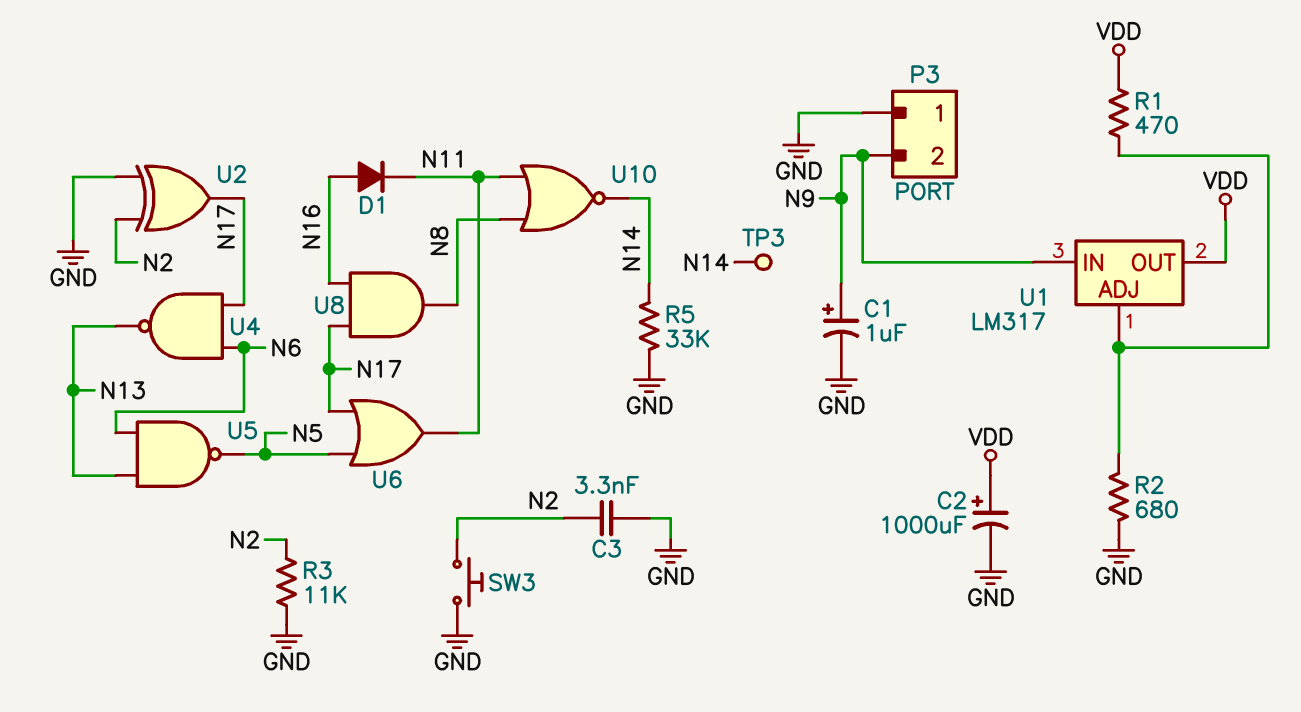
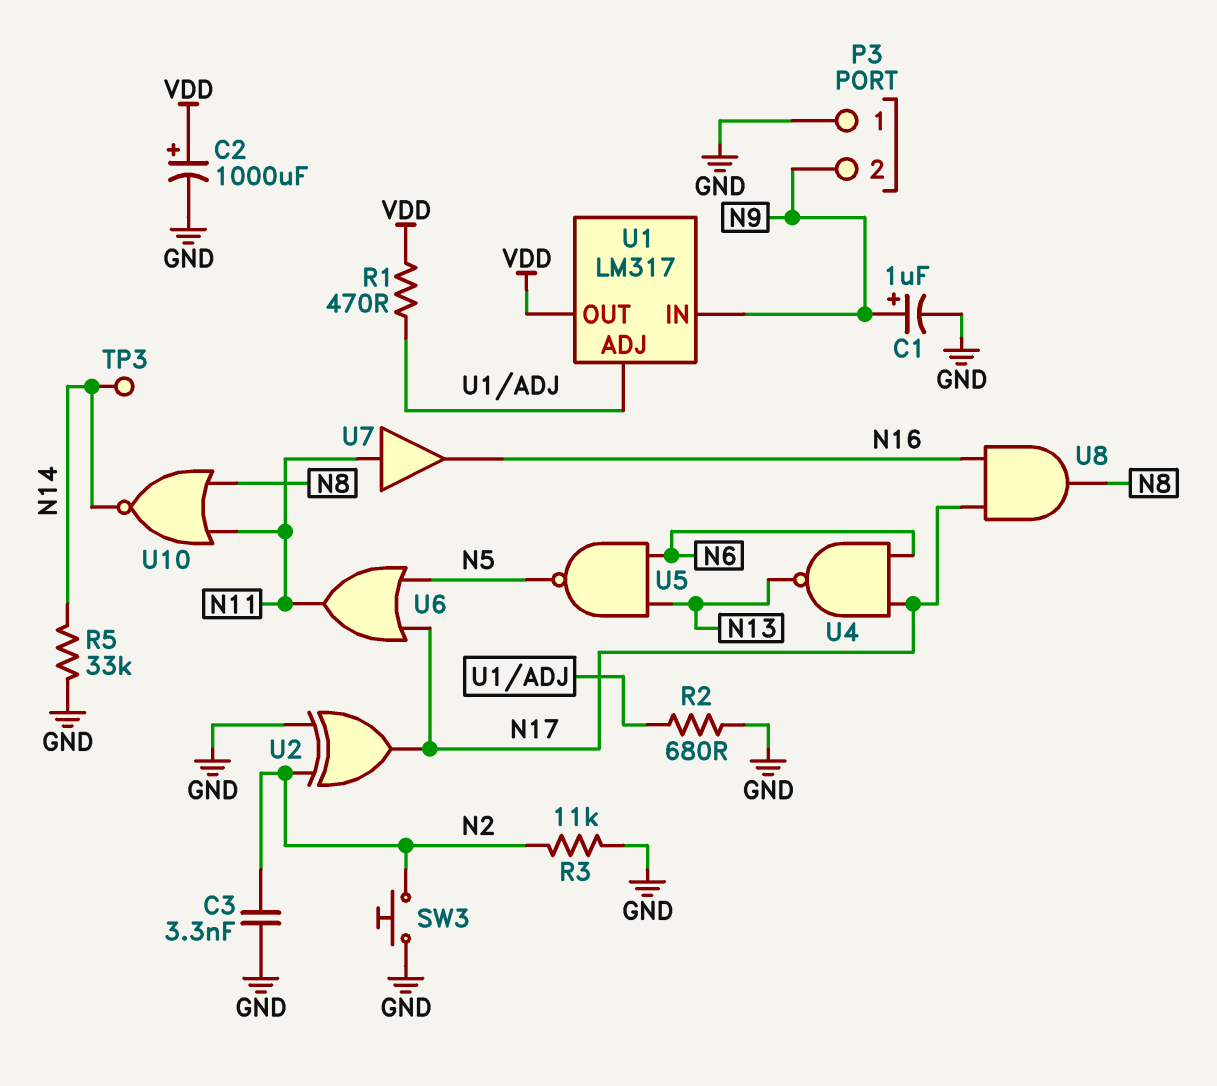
D1: diode (A N16, K N11) -> none
U7: none -> buffer (in N11, out N16)

